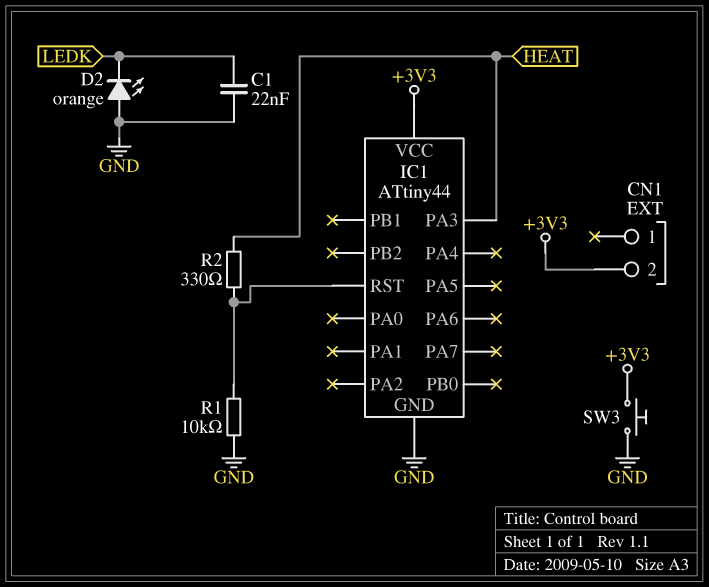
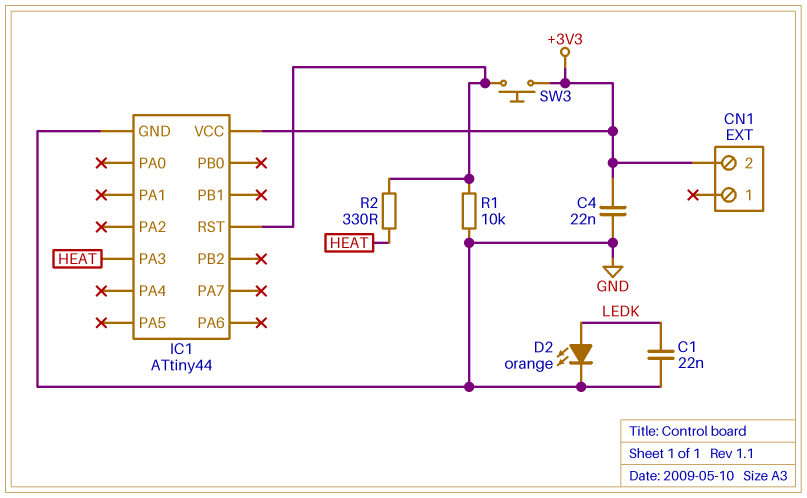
C4: none -> 22nF (+3V3, GND)
D2: LED orange (A GND, K LEDK) -> LED orange (A LEDK, K GND)
SW3: button (+3V3, GND) -> button (+3V3, IC1/RST)

